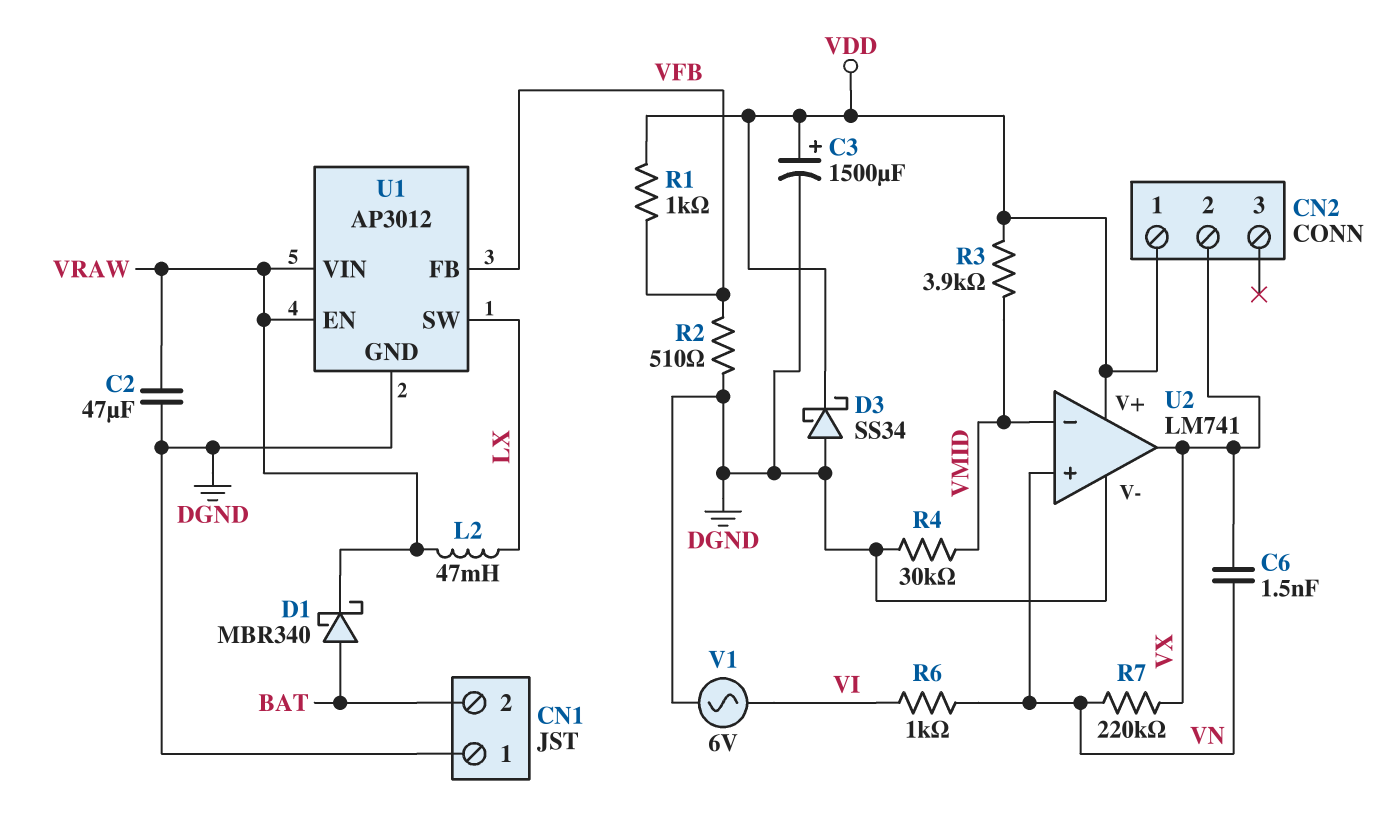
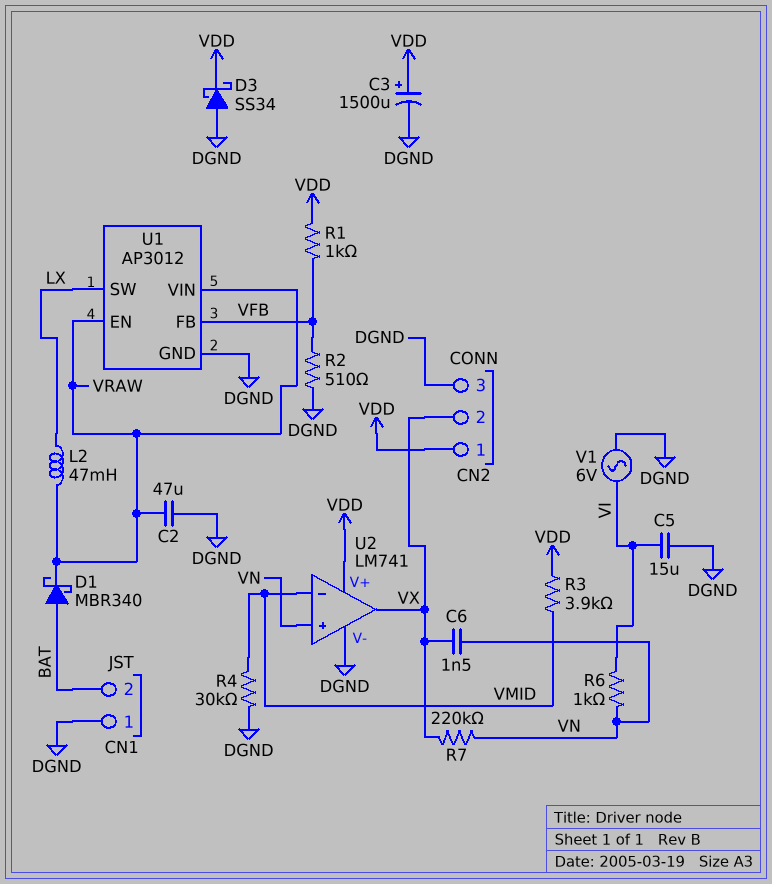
C5: none -> 15uF (DGND, VI)
CN2 pin 3: none -> DGND

